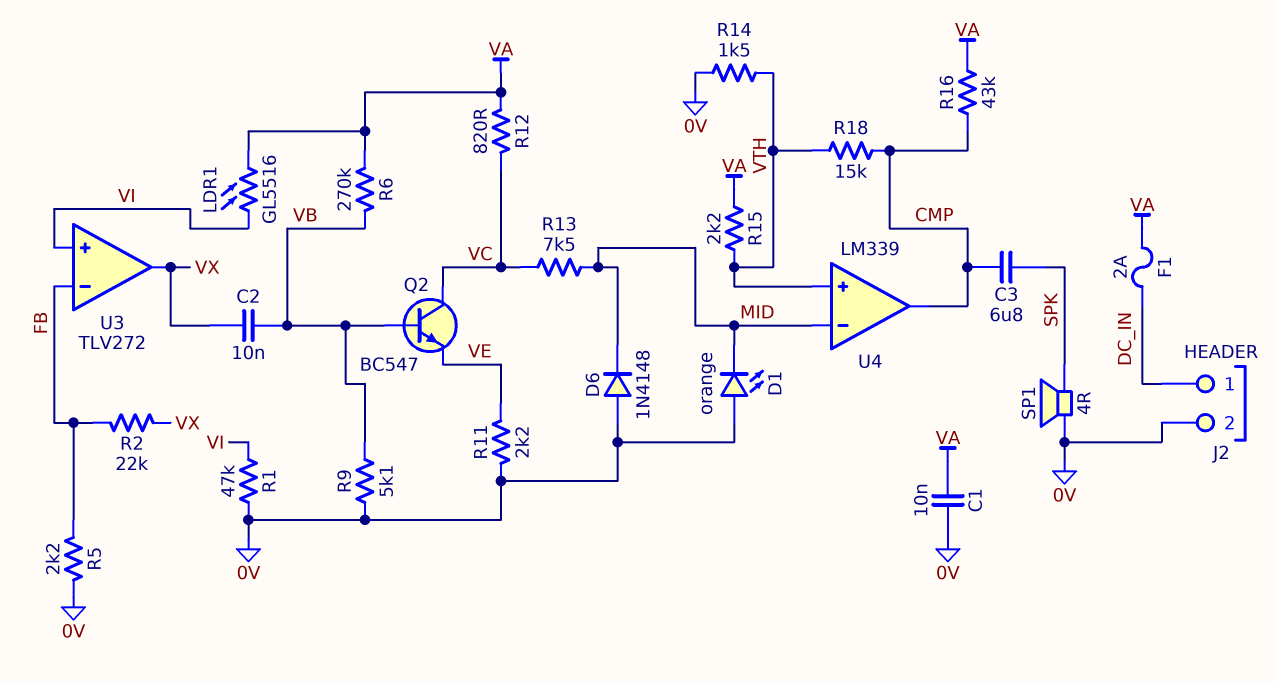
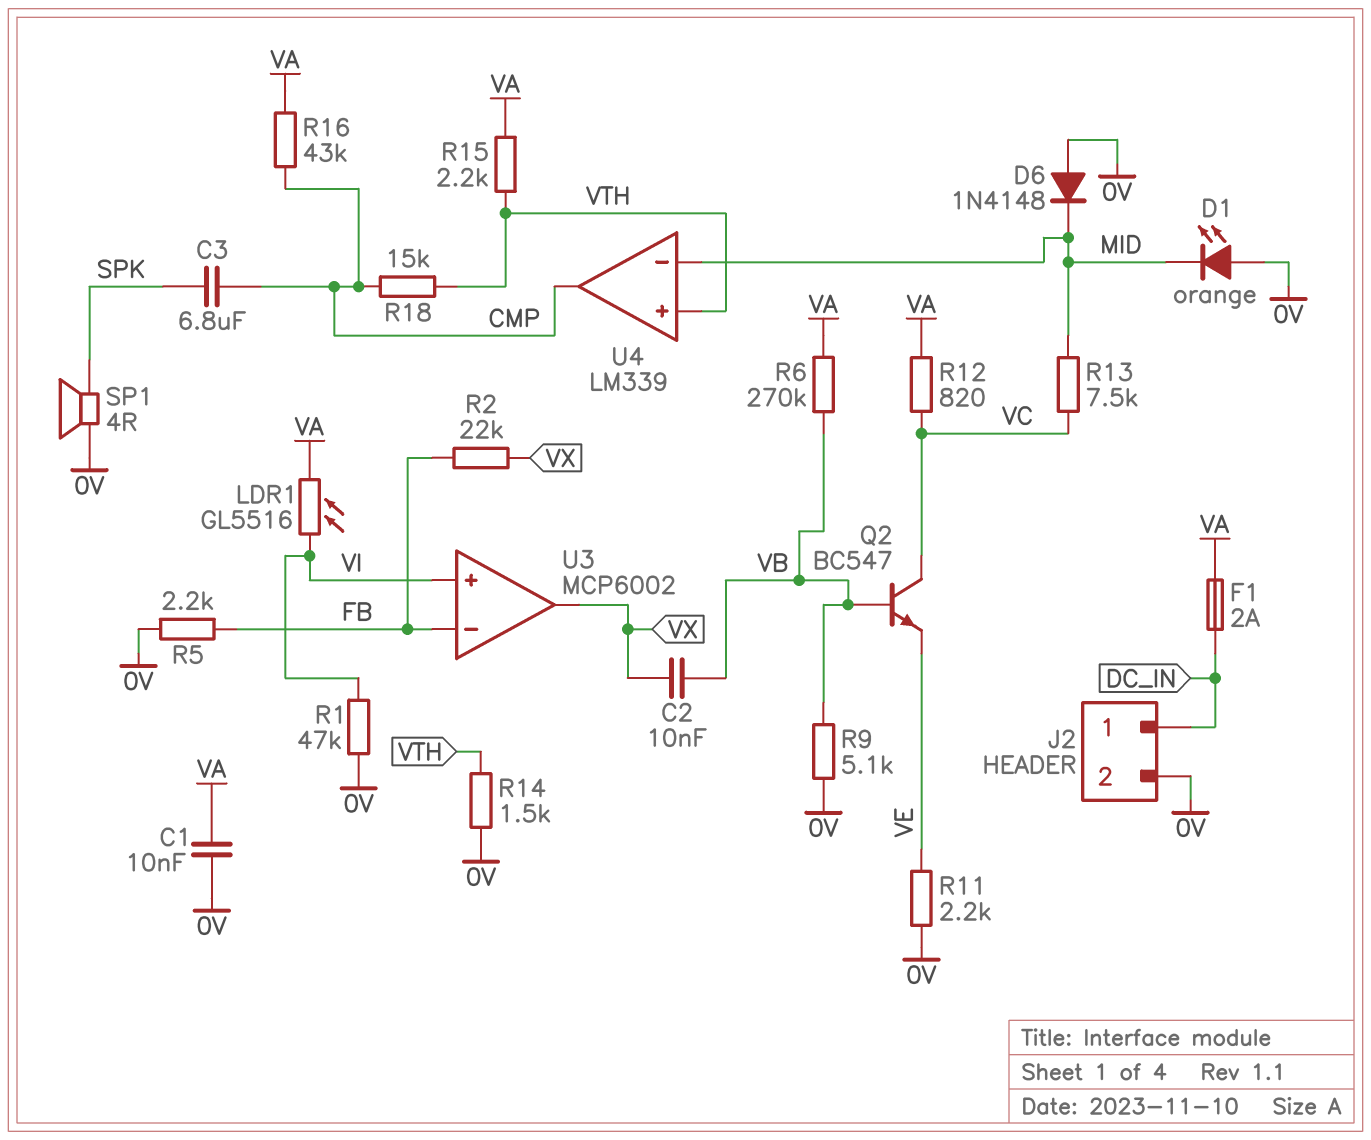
U3: TLV272 -> MCP6002

